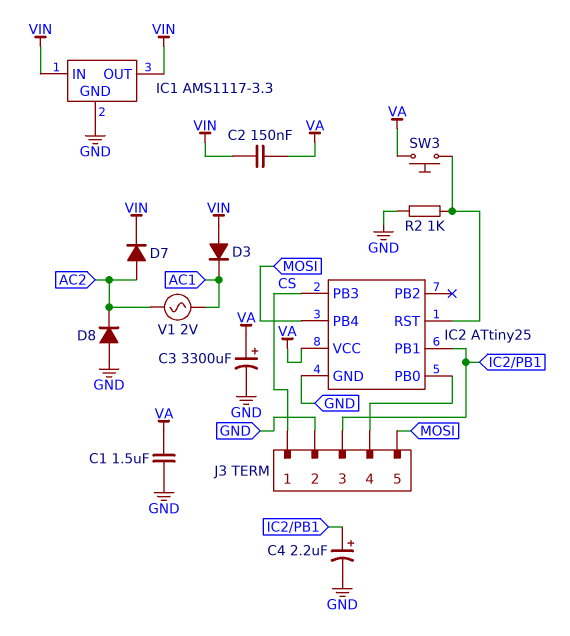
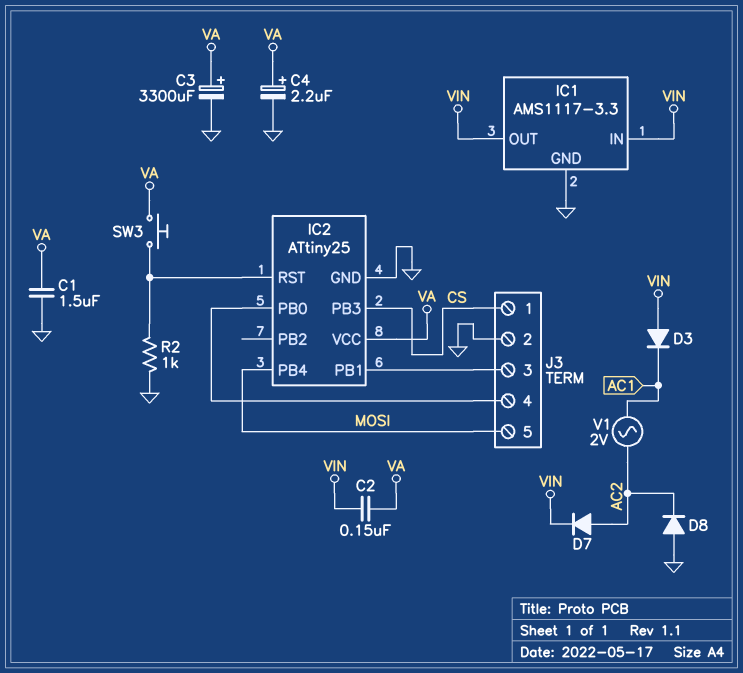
C4: 2.2uF (plus IC2/PB1, minus GND) -> 2.2uF (plus VA, minus GND)

